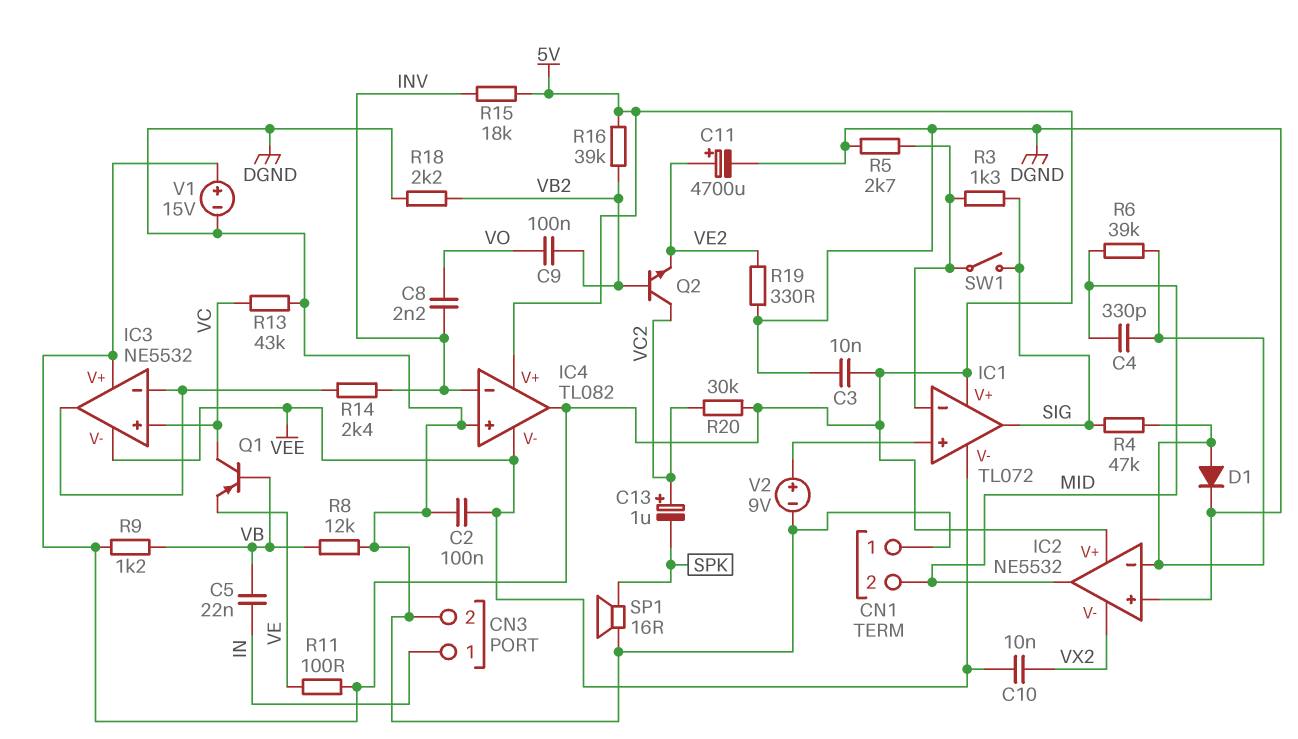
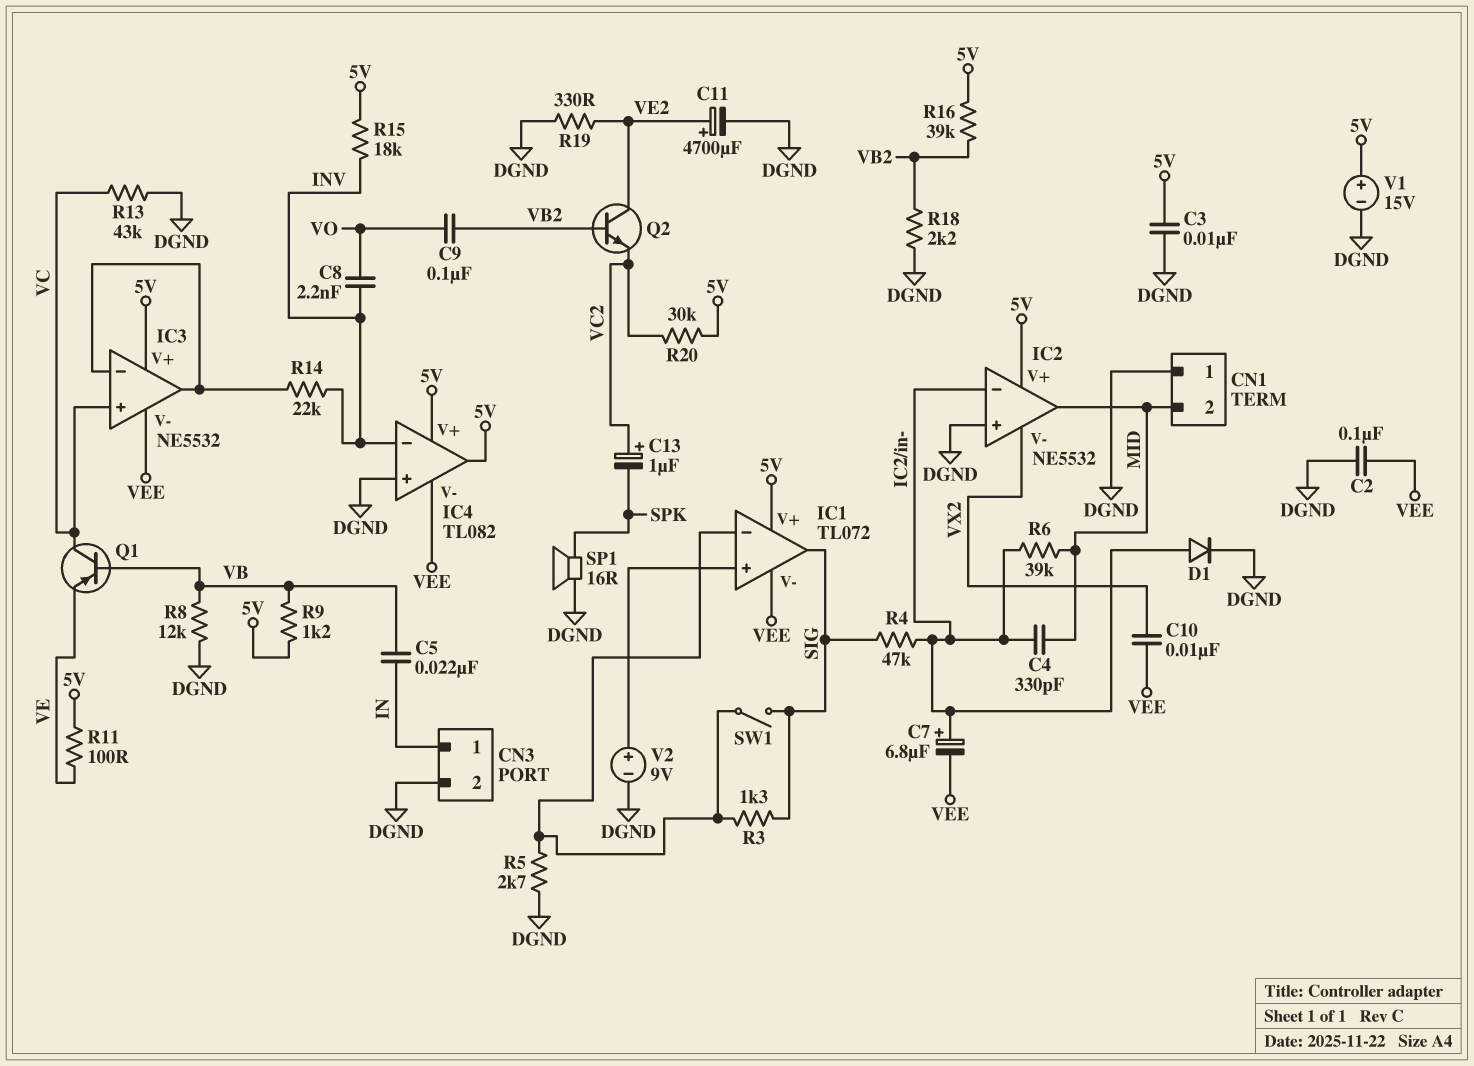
C7: none -> 6.8uF (plus IC2/in-, minus VEE)
Q2: NPN (B VB2, C VC2, E VE2) -> NPN (B VB2, C VE2, E VC2)
R14: 2.4k (IC3/in-, INV) -> 22k (IC3/in-, INV)

